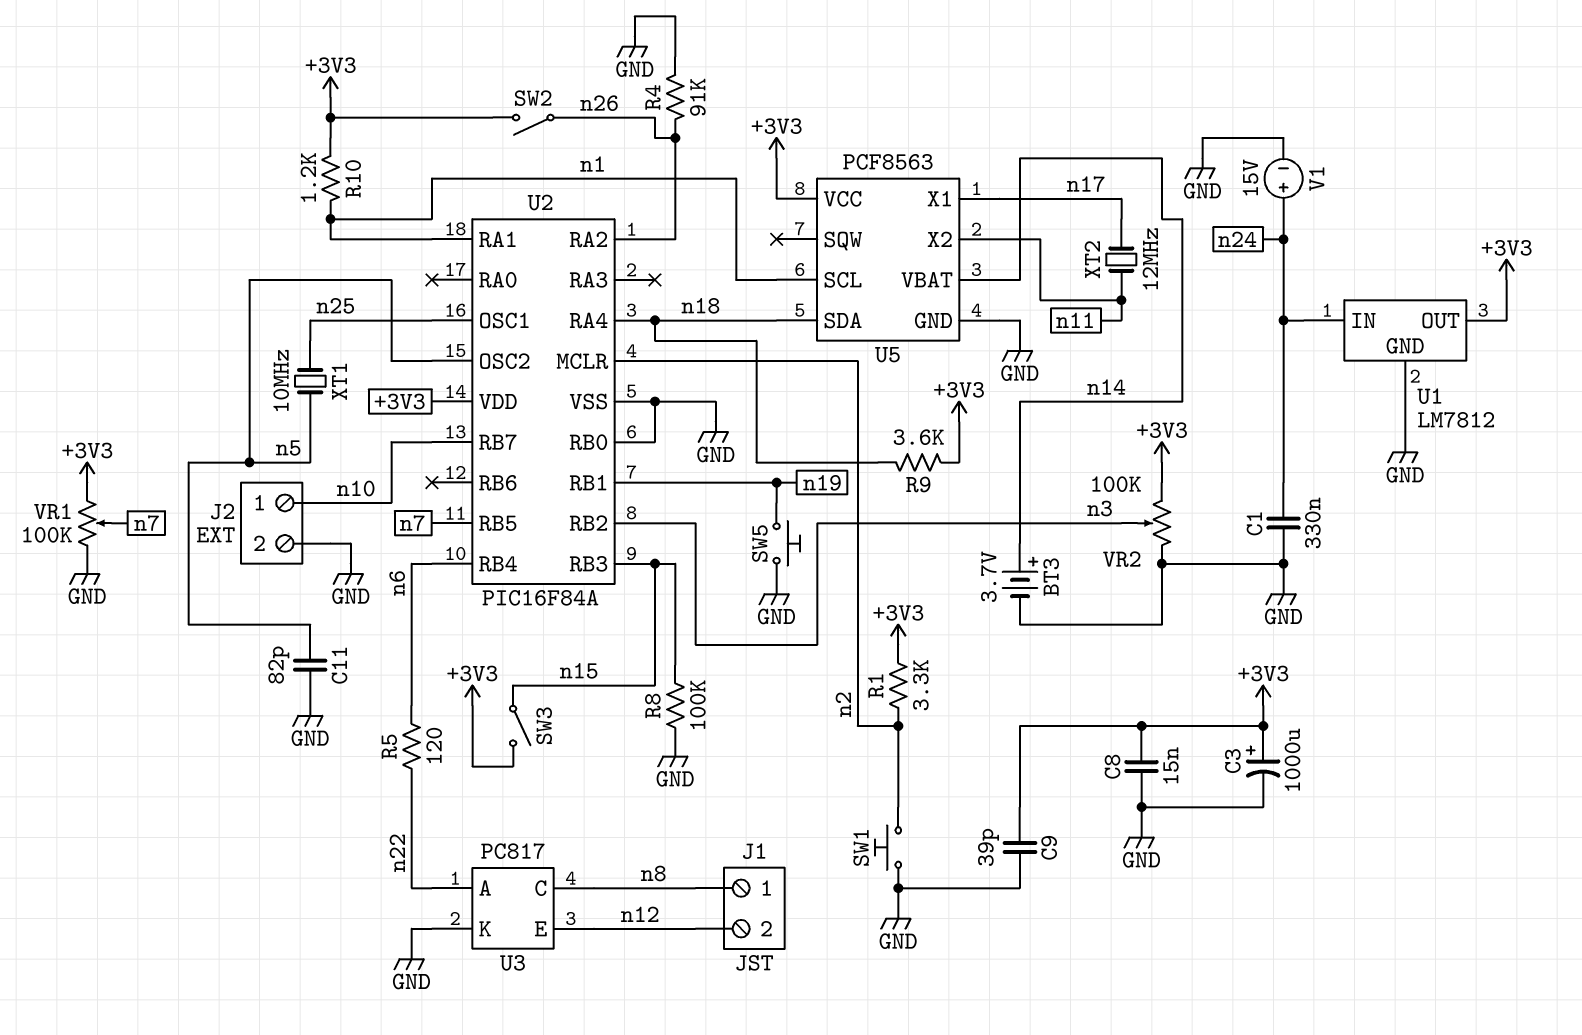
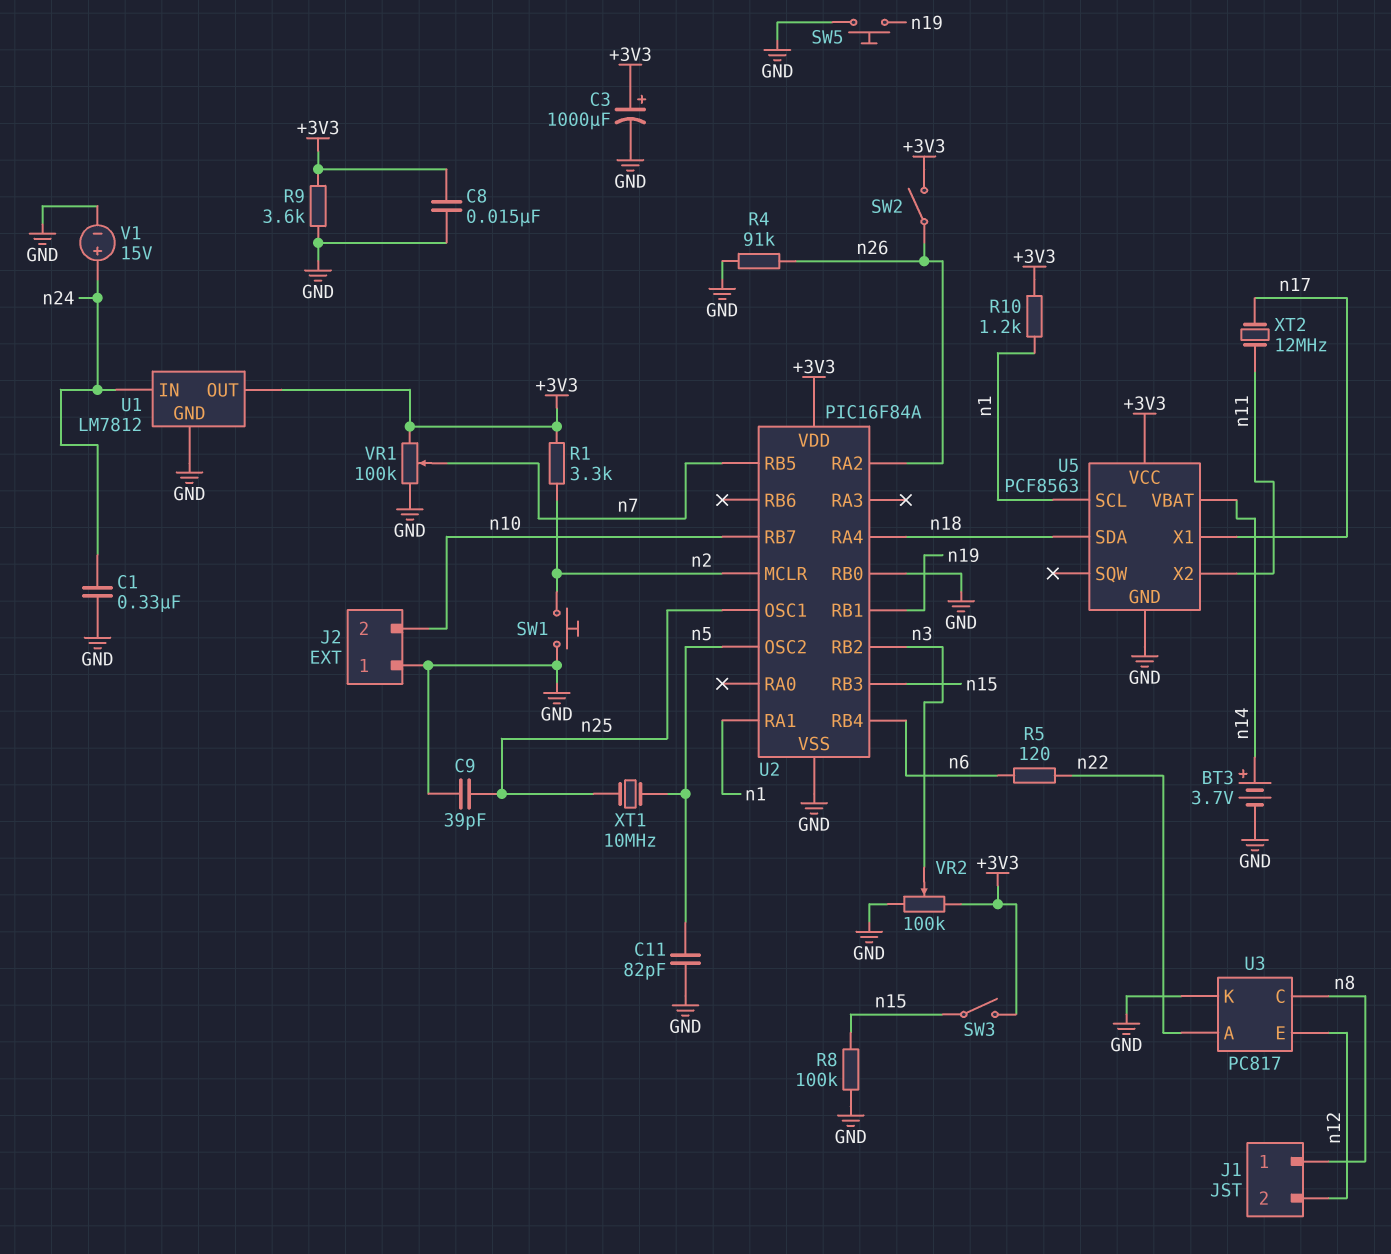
C9: 39pF (+3V3, GND) -> 39pF (GND, n25)
J2 pin 1: n10 -> GND
J2 pin 2: GND -> n10
R9: 3.6k (+3V3, n18) -> 3.6k (+3V3, GND)

